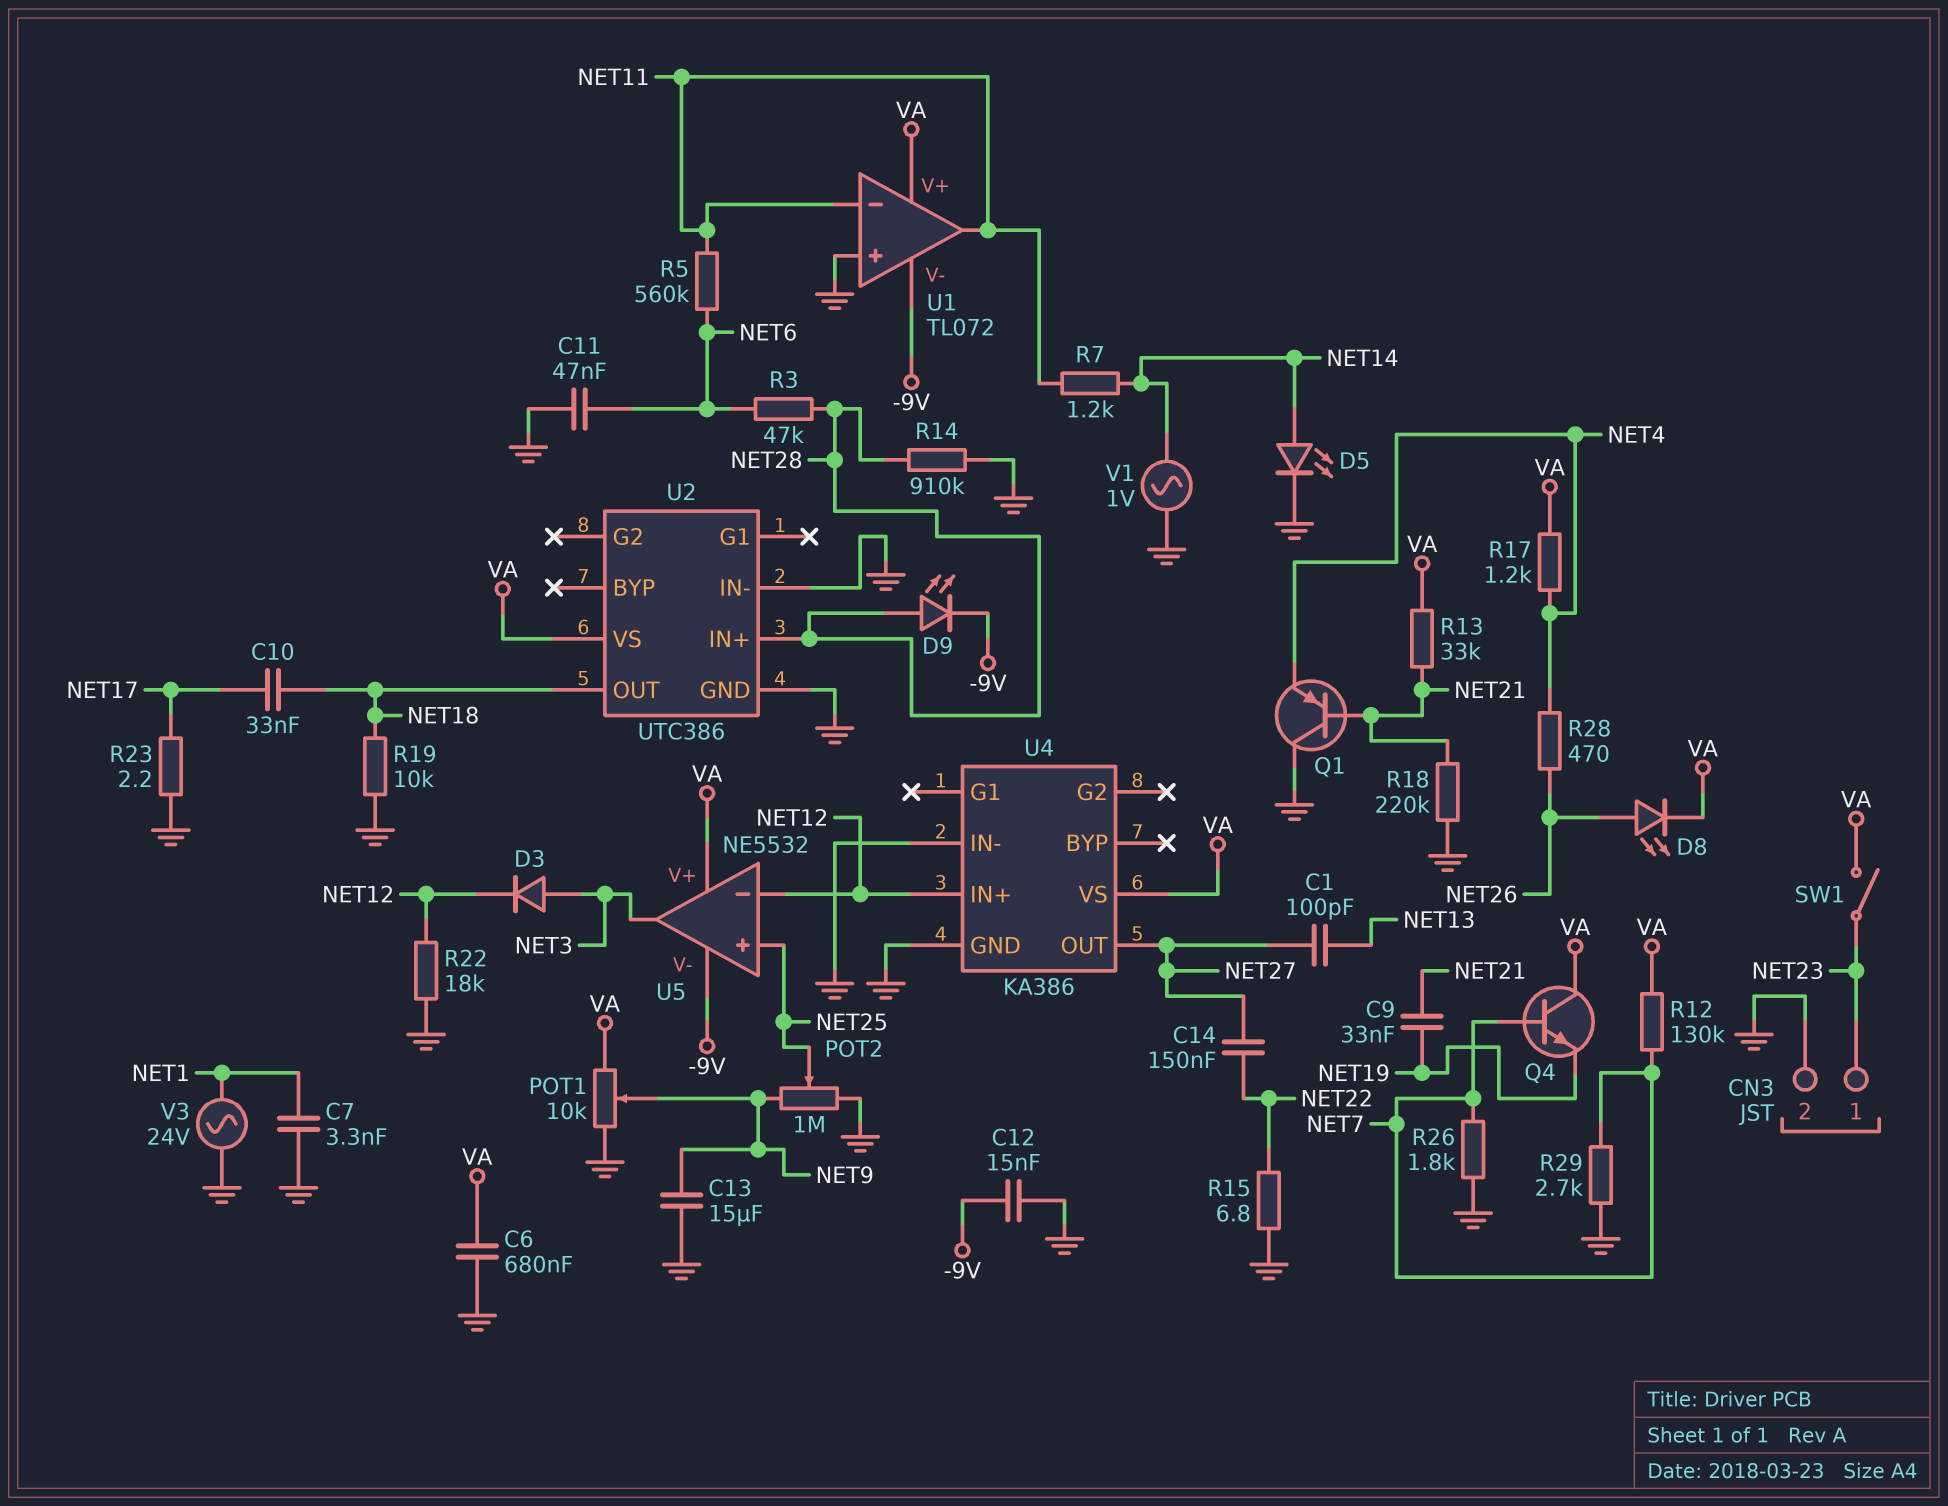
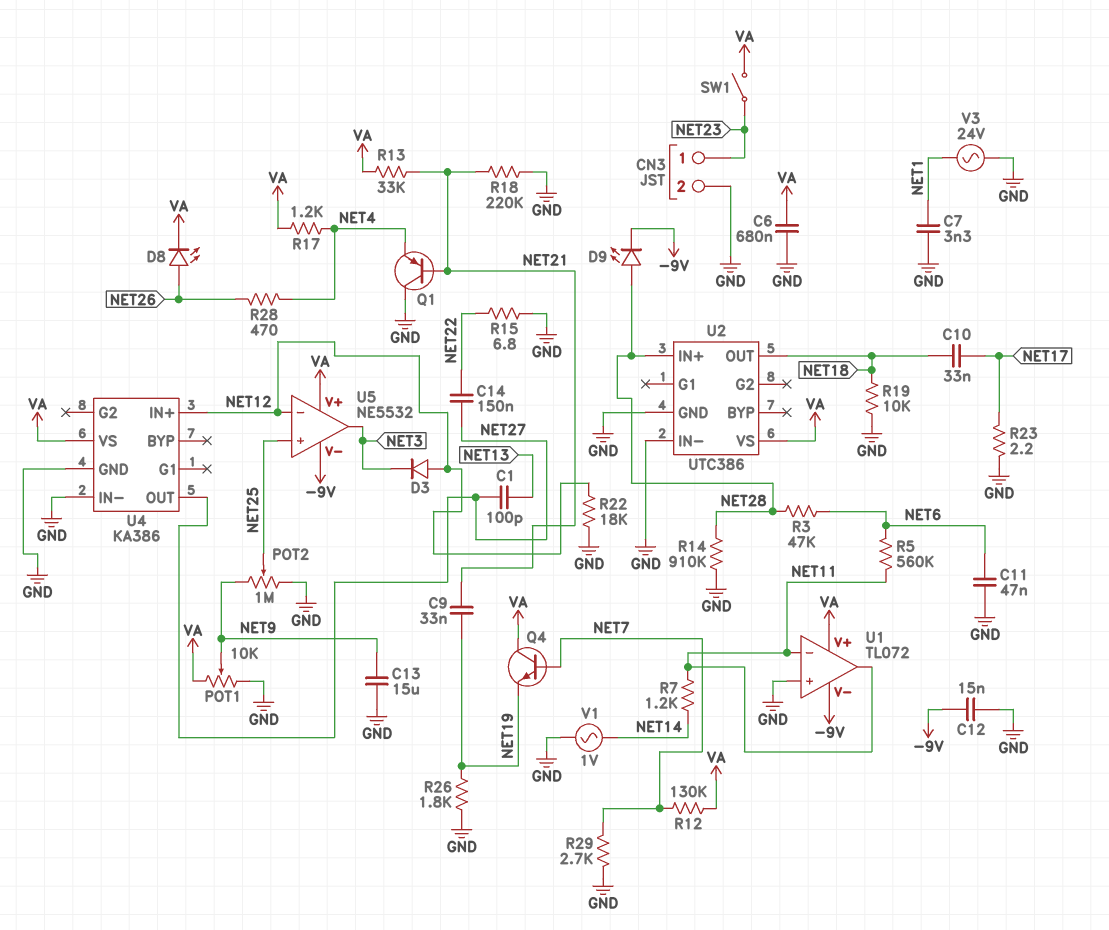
D3: diode (A NET3, K NET12) -> diode (A NET12, K NET3)
D5: LED (A NET14, K GND) -> none
R26: 1.8k (GND, NET7) -> 1.8k (GND, NET19)

